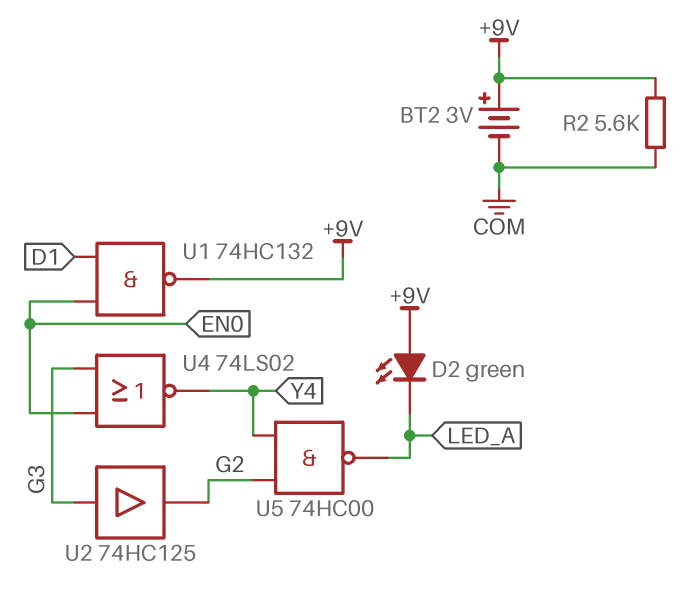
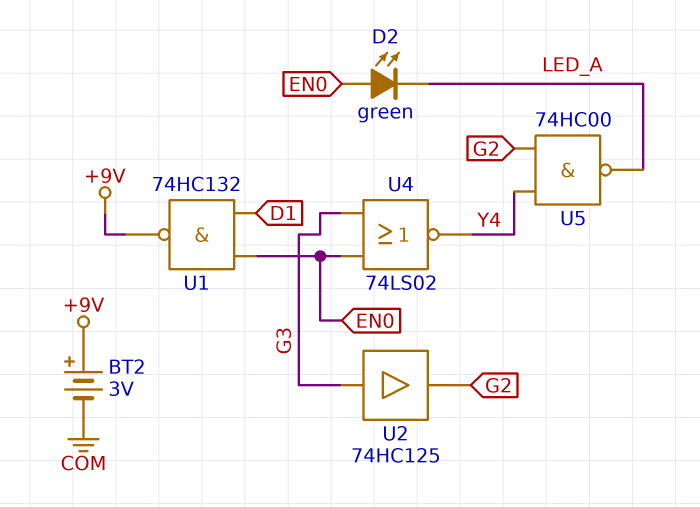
D2: LED green (A +9V, K LED_A) -> LED green (A EN0, K LED_A)
R2: 5.6k (+9V, COM) -> none

